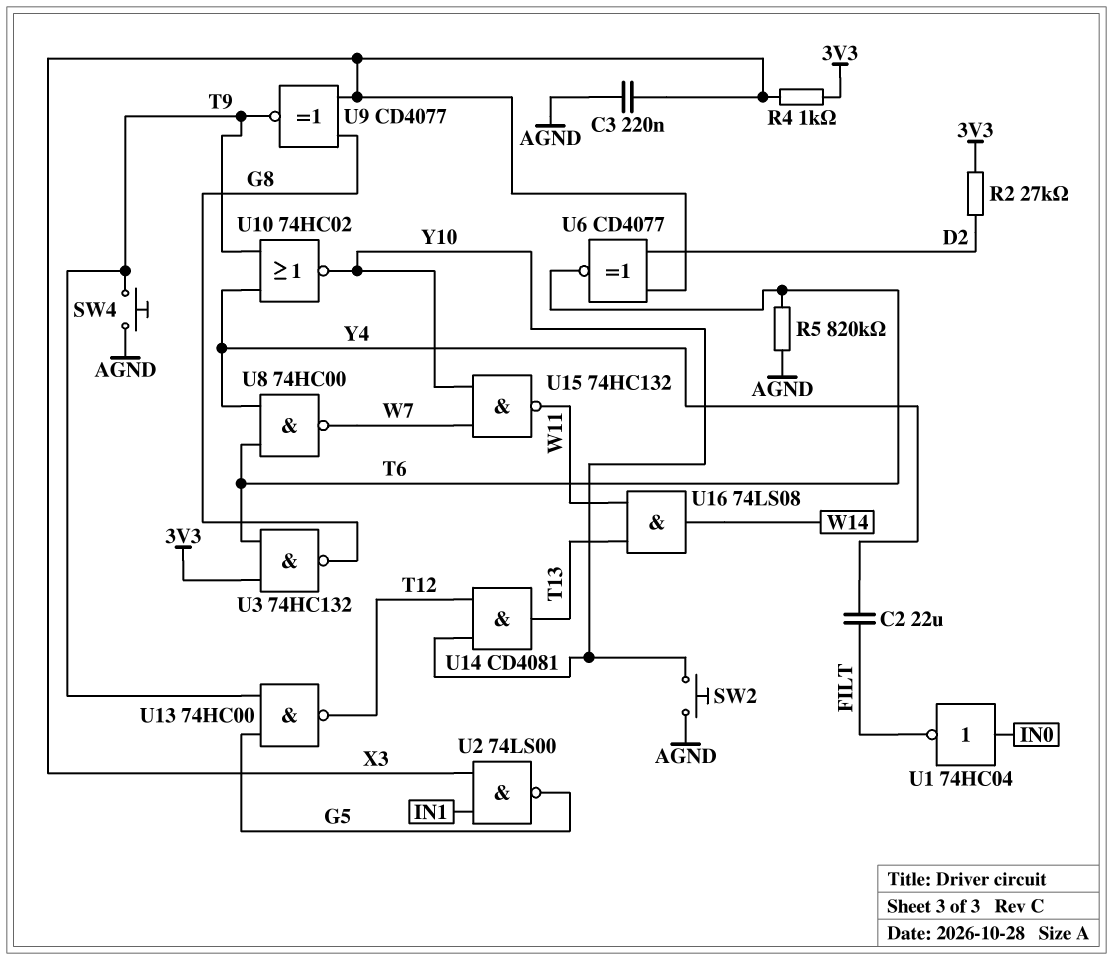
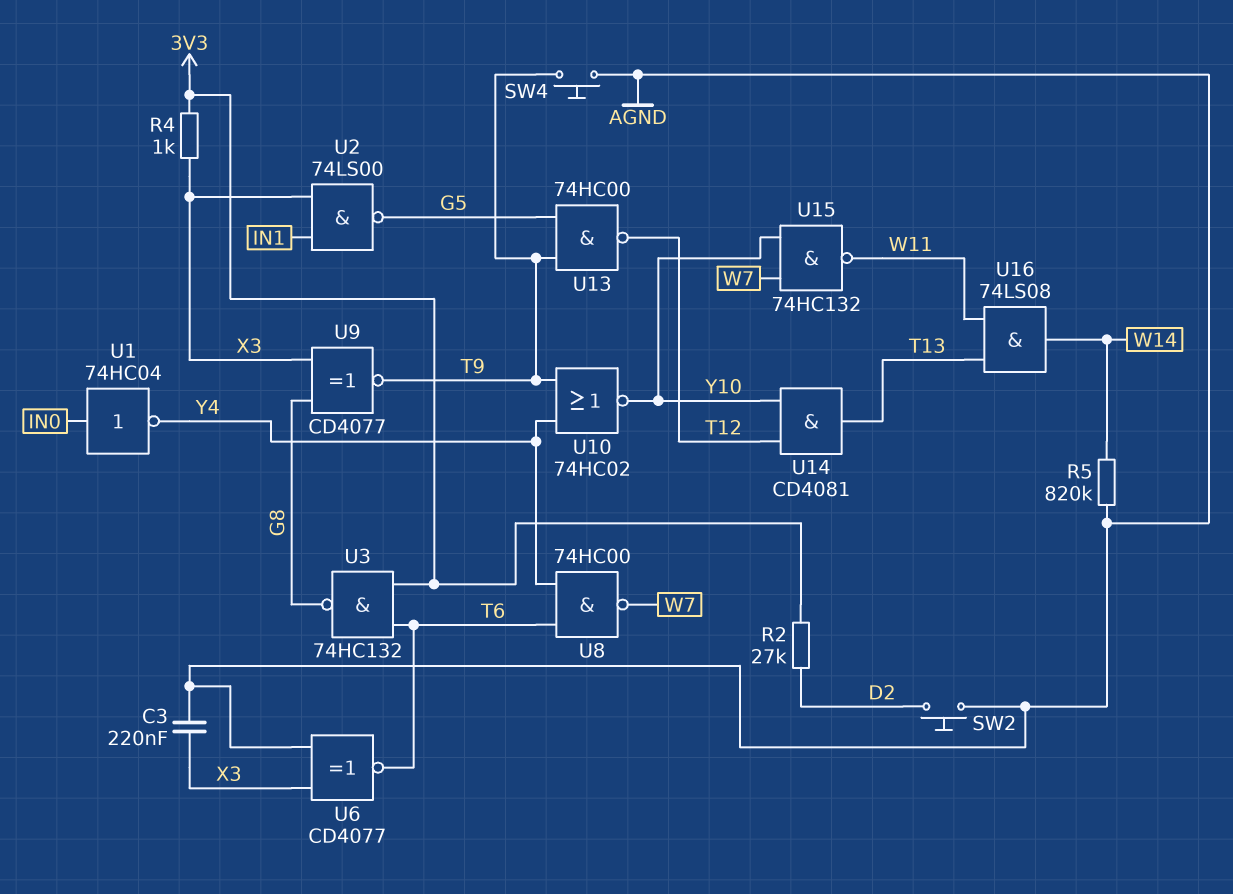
C2: 22uF (FILT, Y4) -> none
R5: 820k (AGND, T6) -> 820k (AGND, W14)
SW2: button (AGND, Y10) -> button (AGND, D2)
U1: NOT 74HC04 (in IN0, out FILT) -> NOT 74HC04 (in IN0, out Y4)
U6: XNOR CD4077 (in D2, in X3, out T6) -> XNOR CD4077 (in AGND, in X3, out T6)

